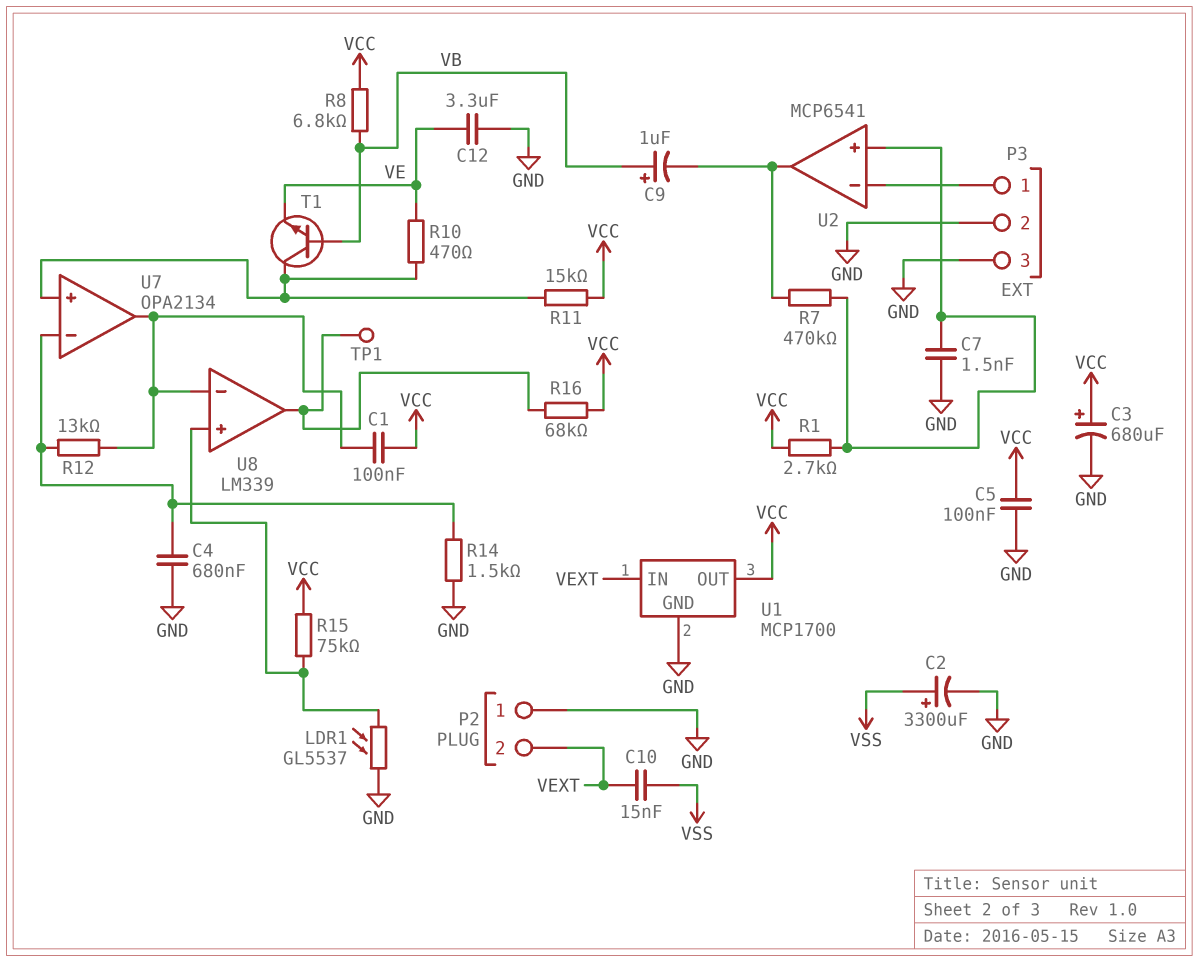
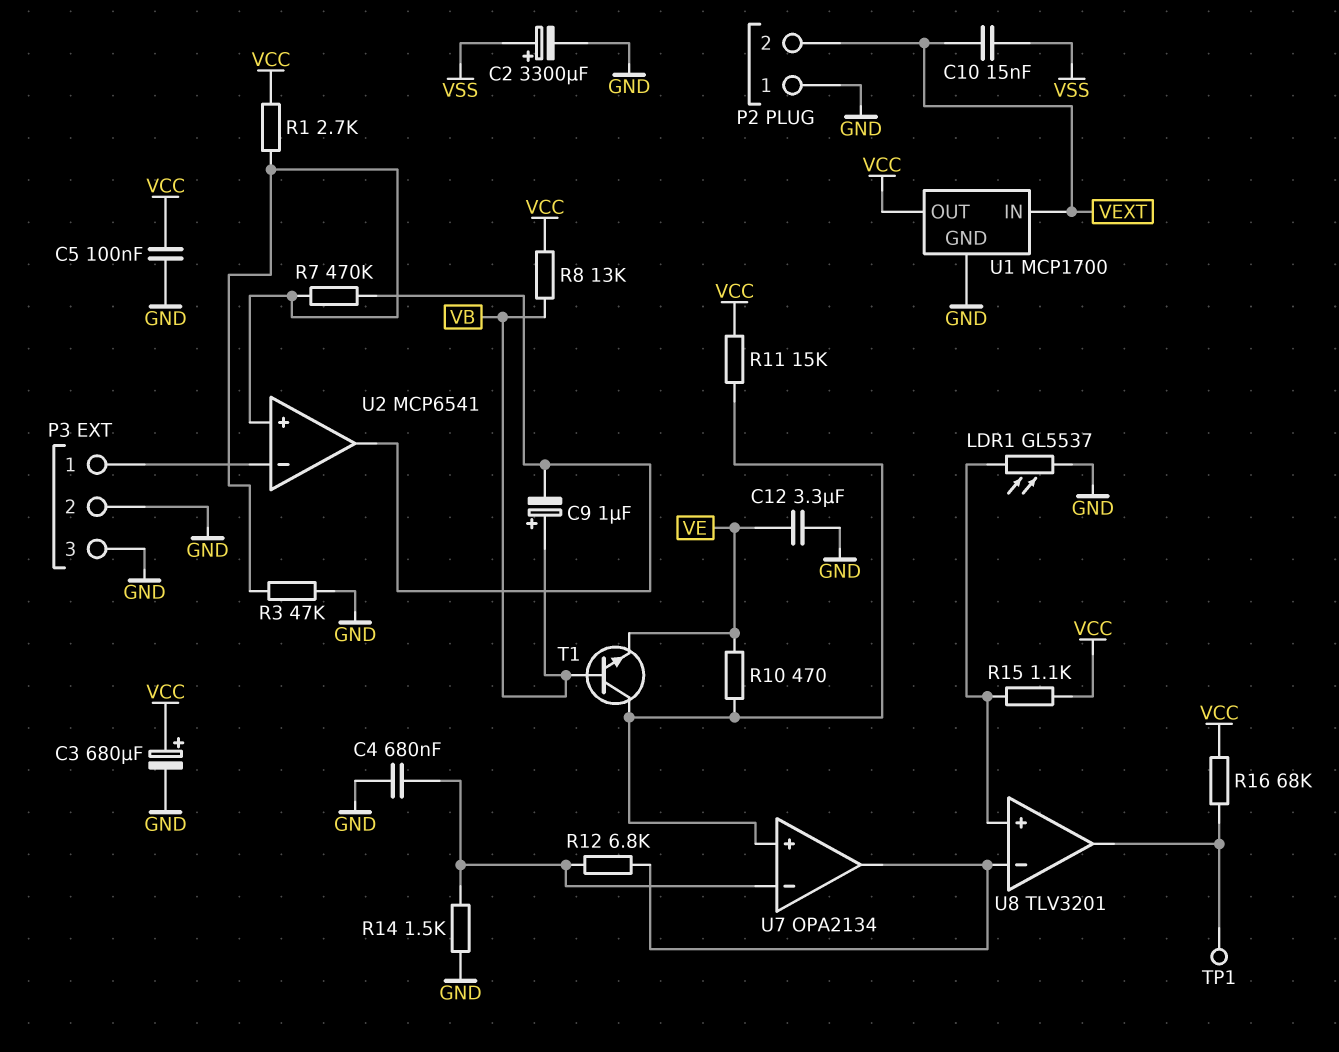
C1: 100nF (U7/out, VCC) -> none
C7: 1.5nF (GND, U2/in+) -> none
R3: none -> 47k (GND, U2/in+)
R8: 6.8k (VB, VCC) -> 13k (VB, VCC)
R12: 13k (U7/in-, U7/out) -> 6.8k (U7/in-, U7/out)
R15: 75k (U8/in+, VCC) -> 1.1k (U8/in+, VCC)
U8: LM339 -> TLV3201

